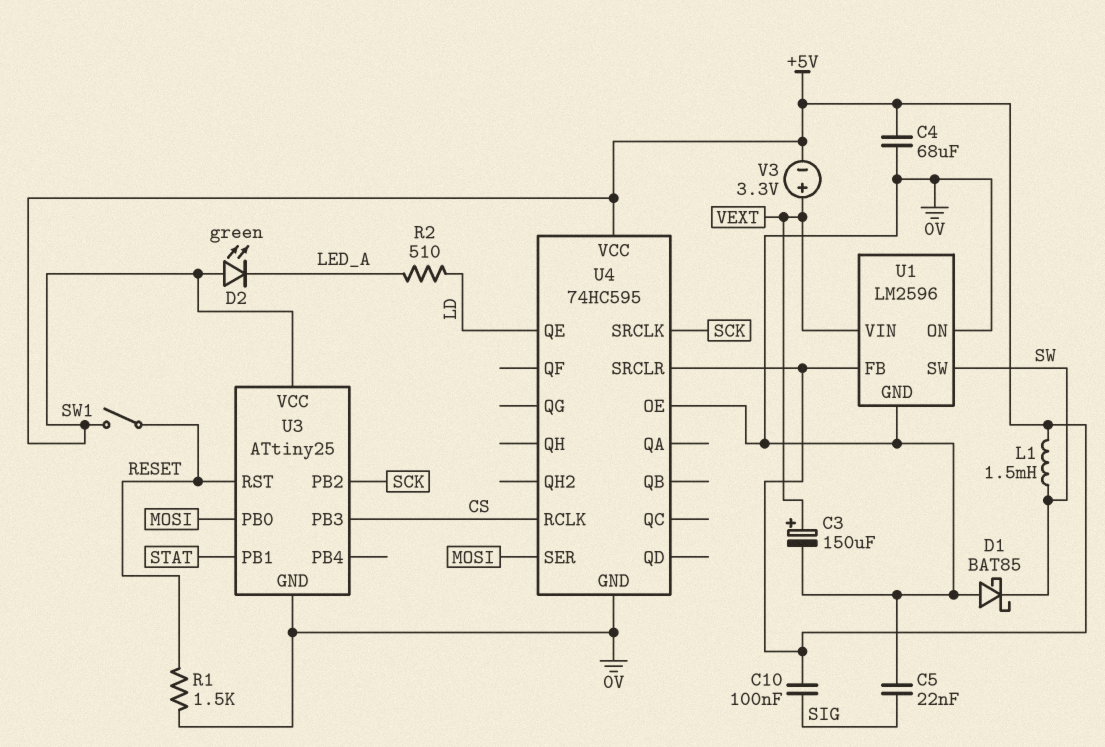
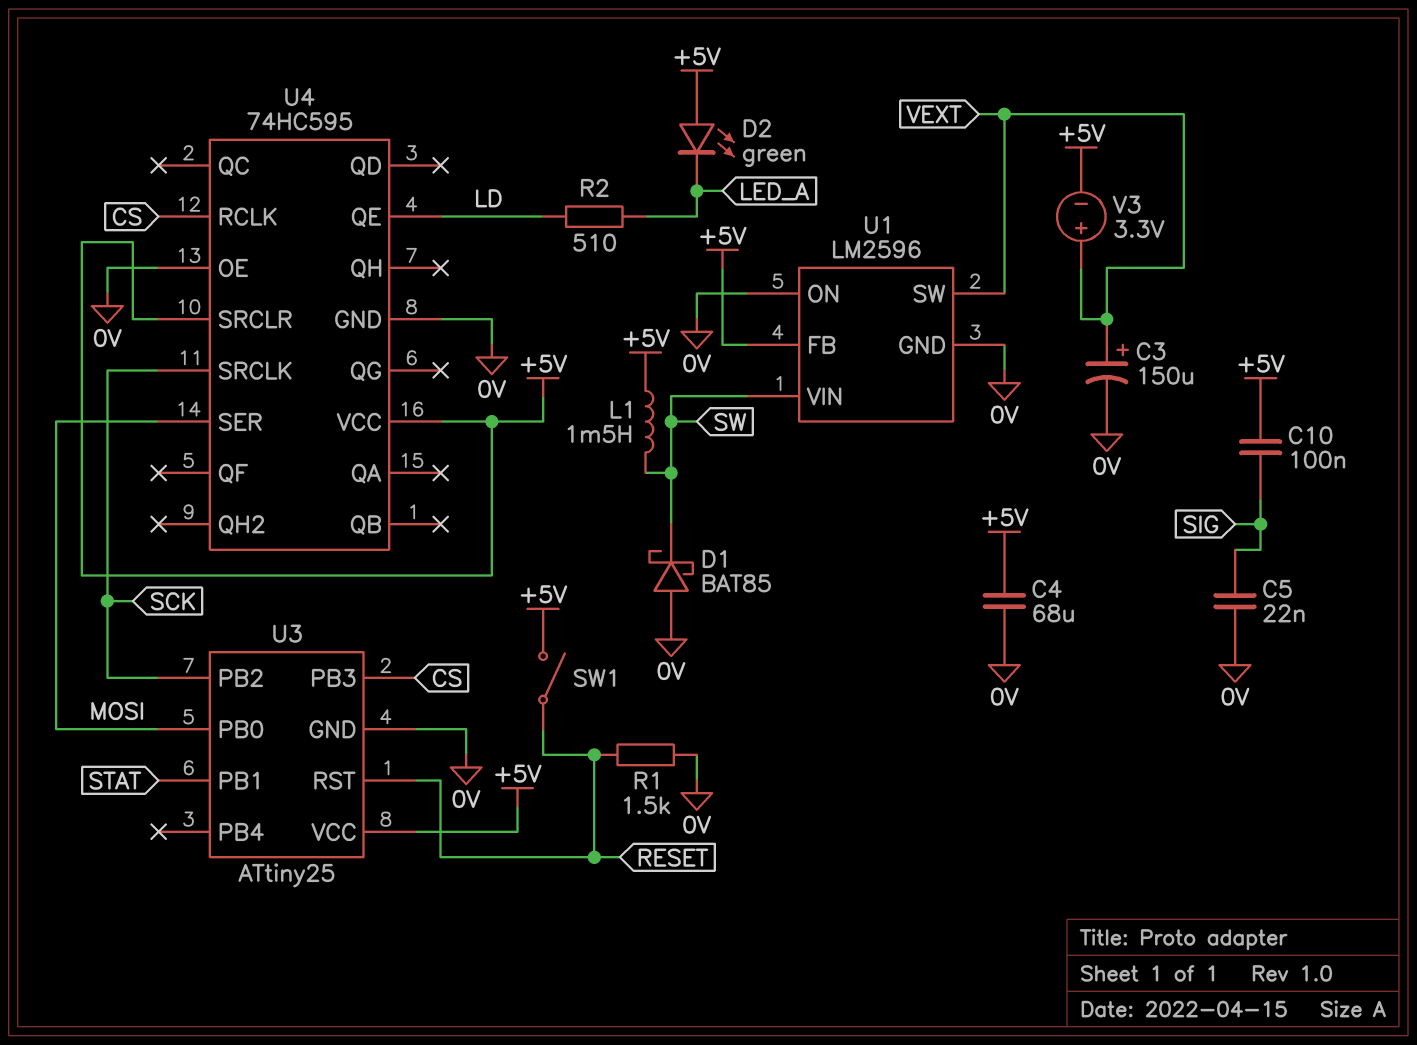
U1 pin SW: SW -> VEXT
U1 pin VIN: VEXT -> SW

